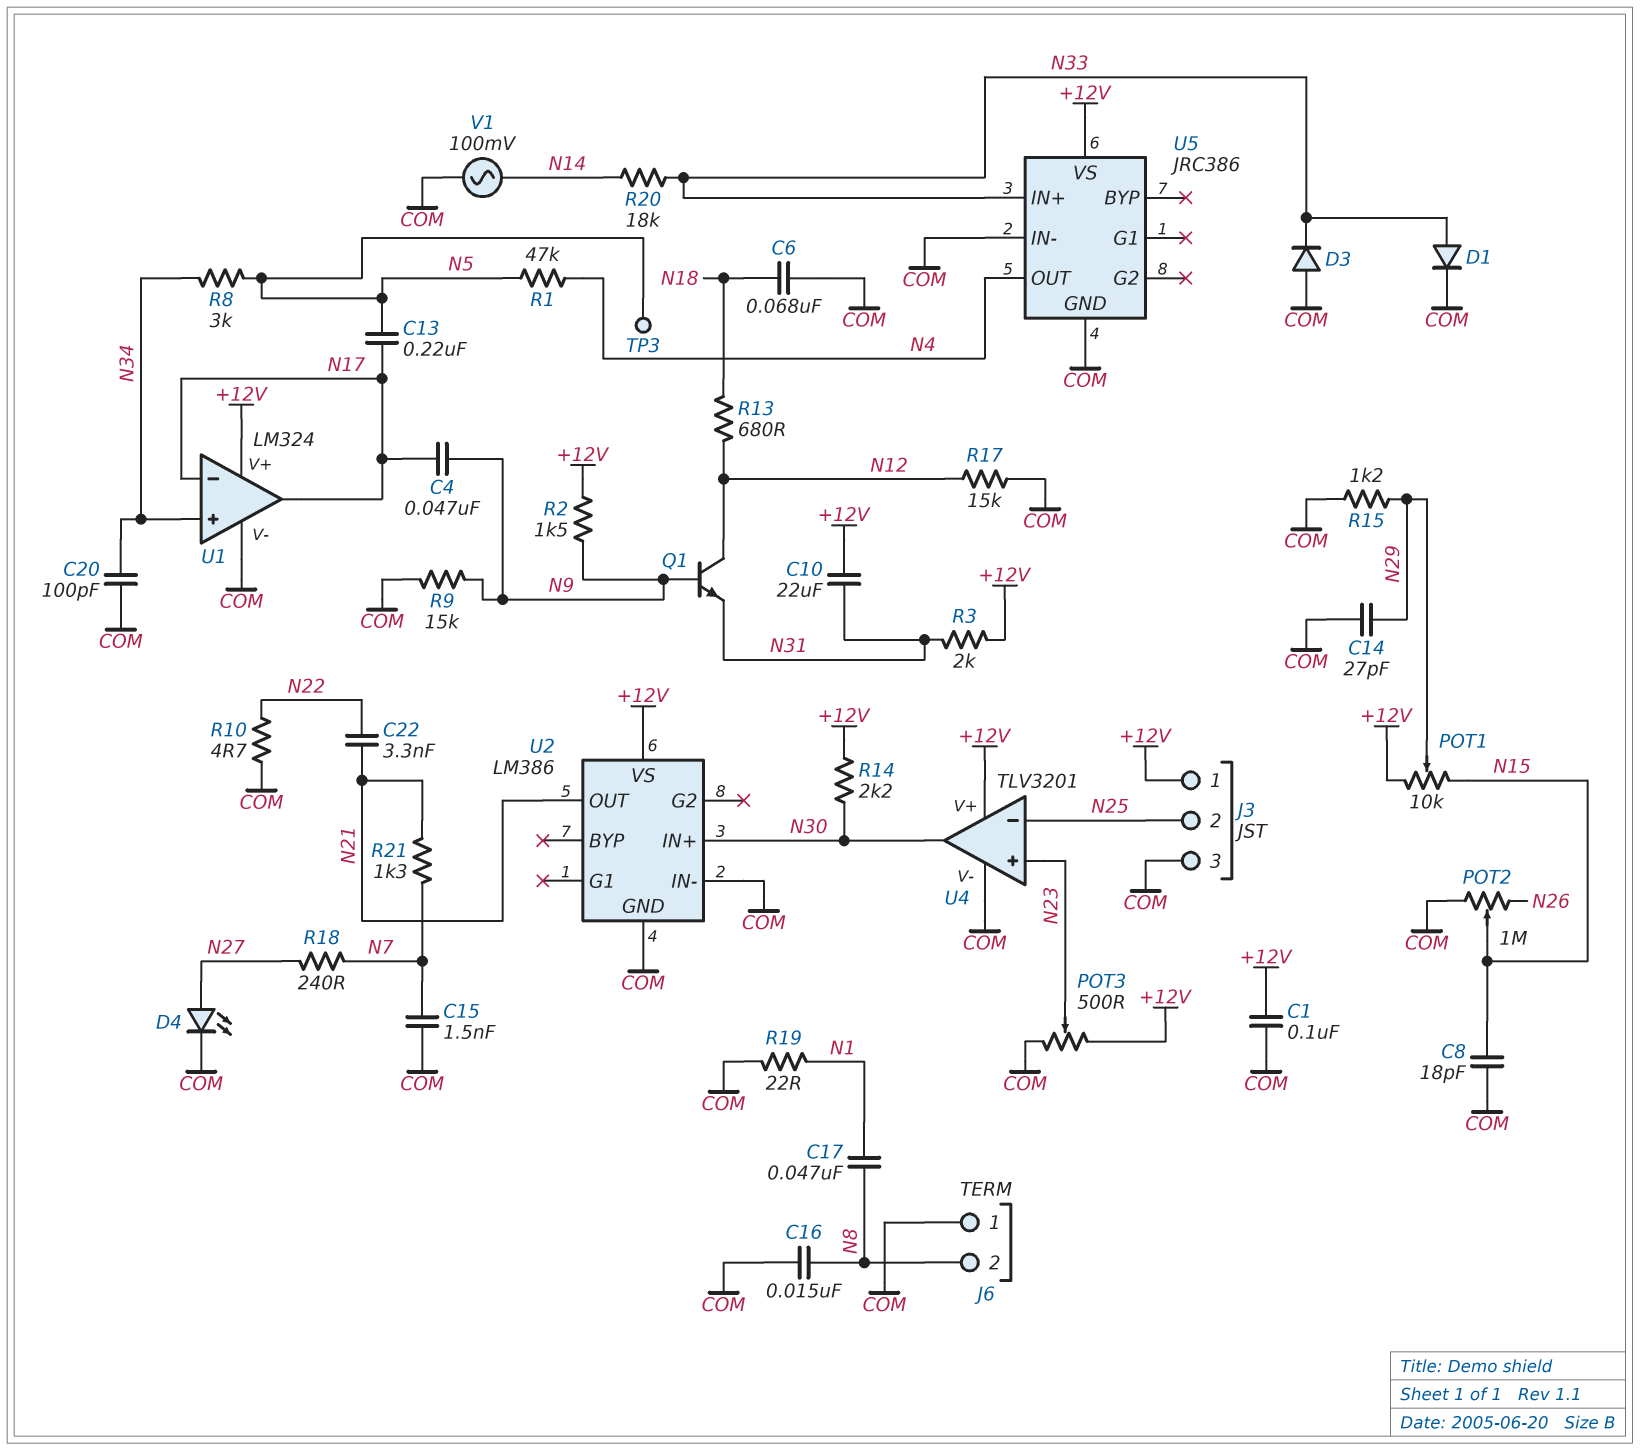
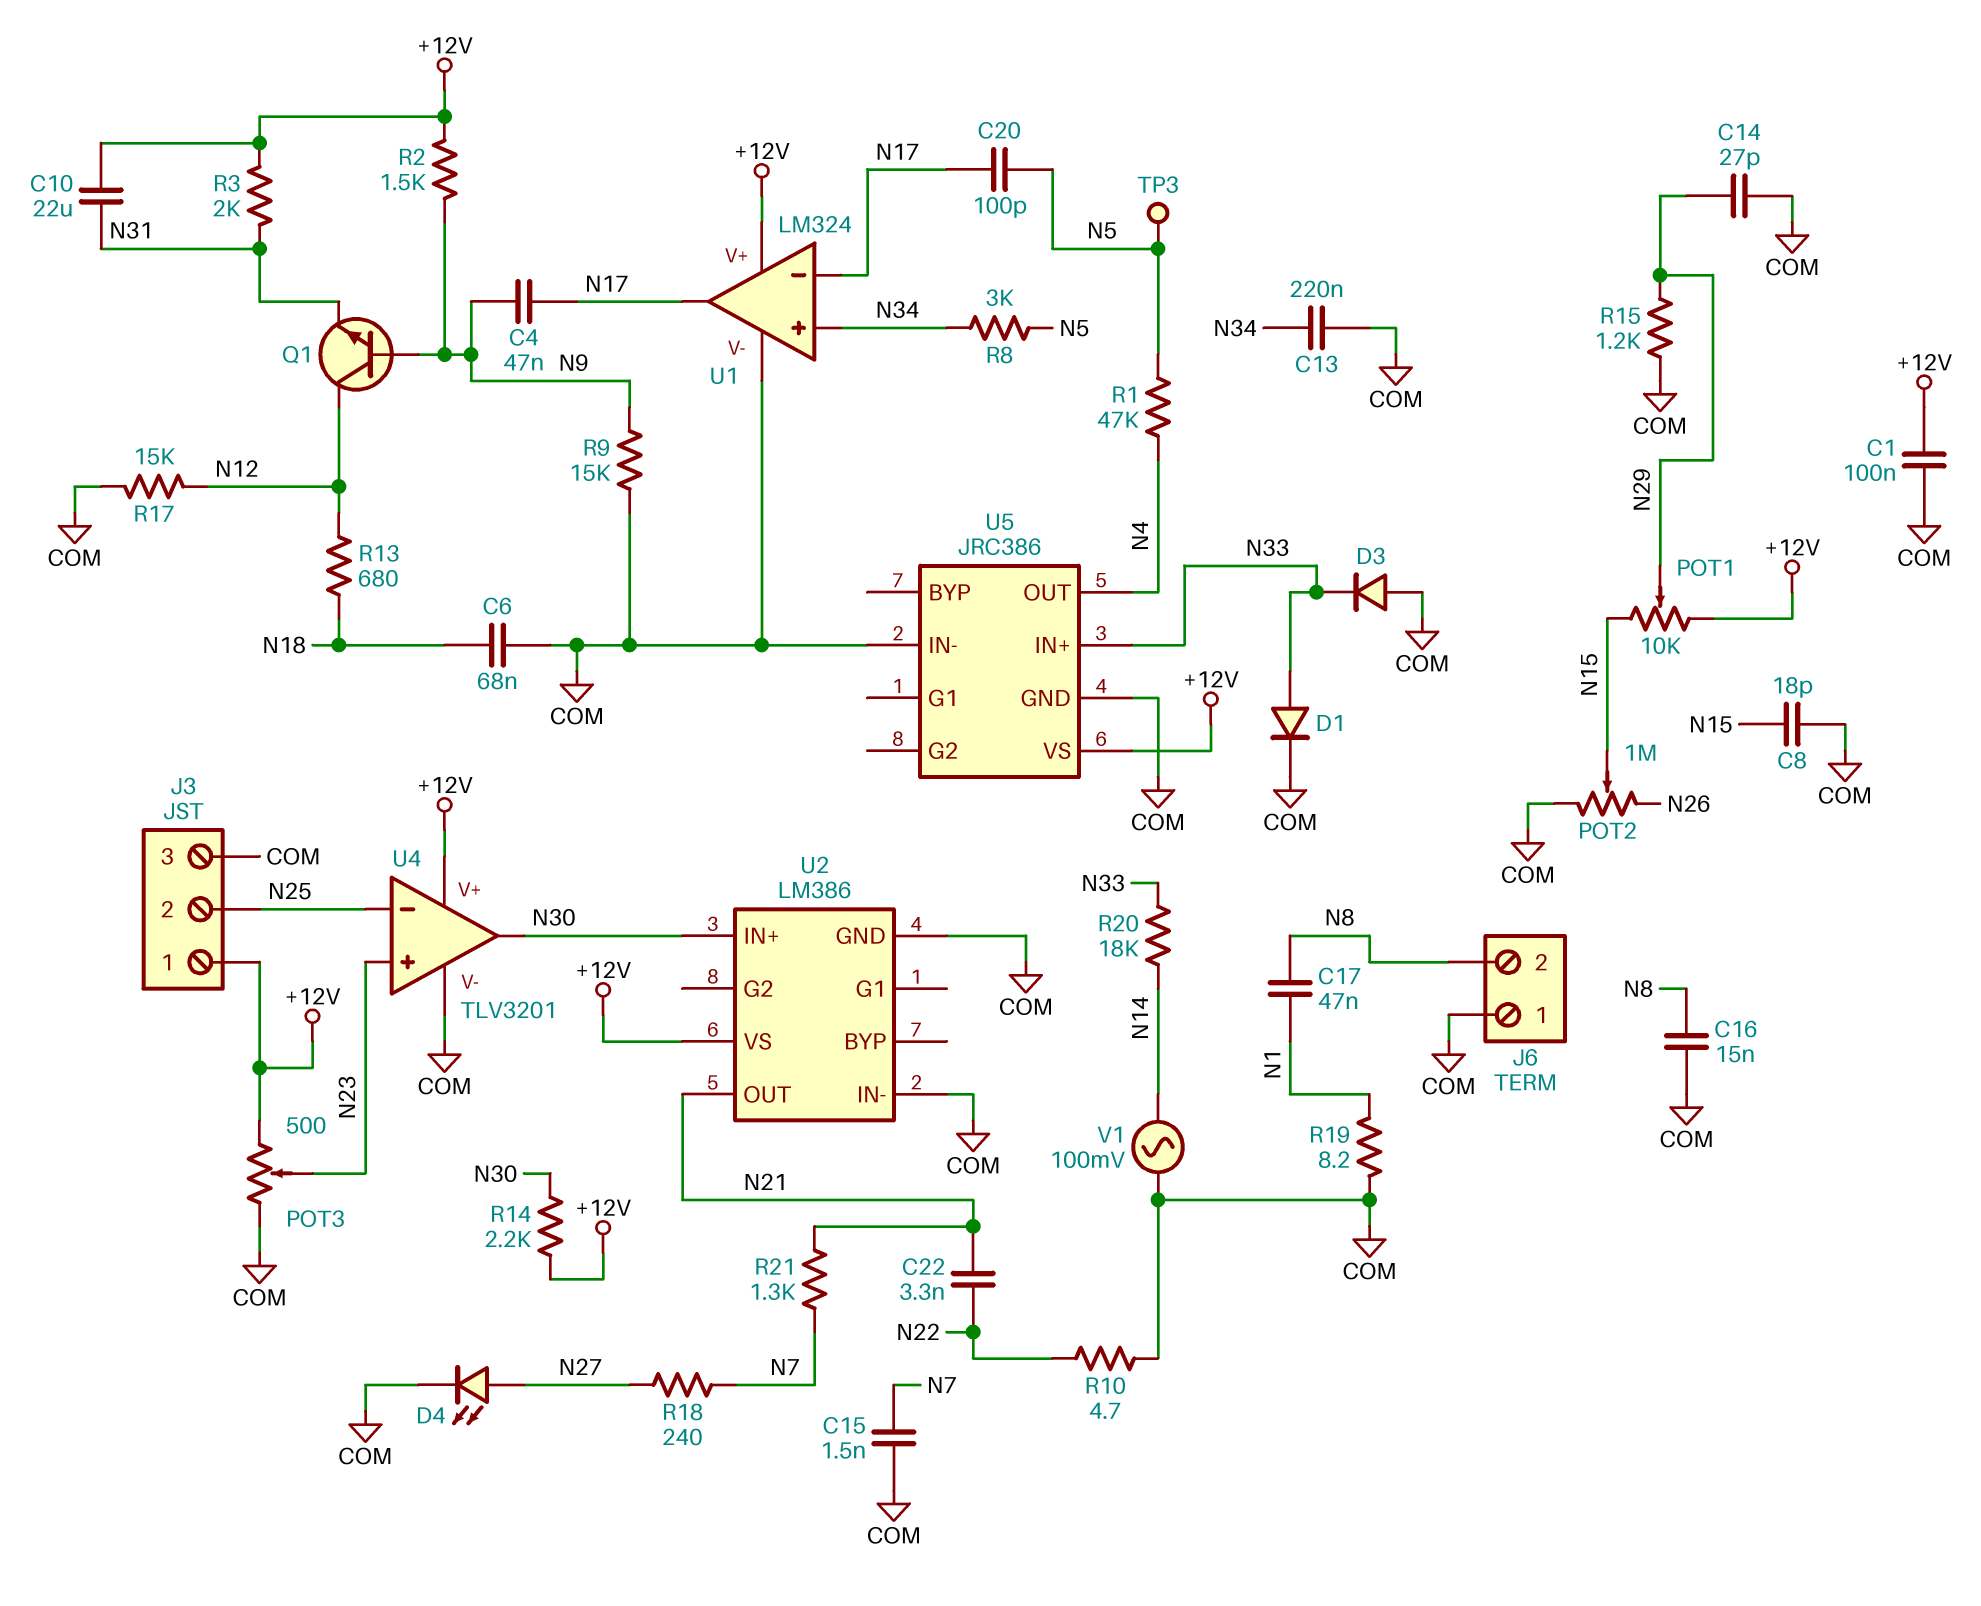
C13: 220nF (N5, N17) -> 220nF (COM, N34)
C20: 100pF (COM, N34) -> 100pF (N5, N17)
R19: 22 (COM, N1) -> 8.2 (COM, N1)

